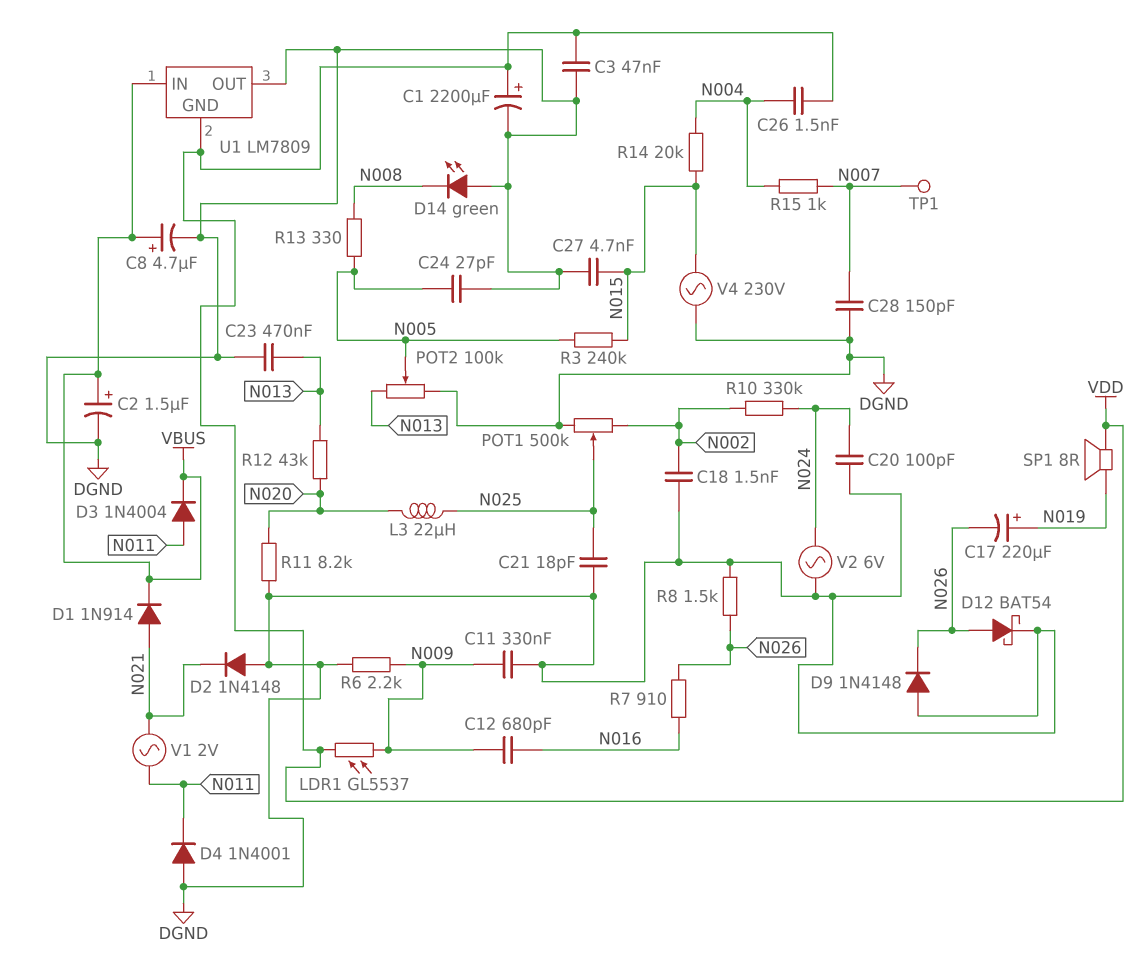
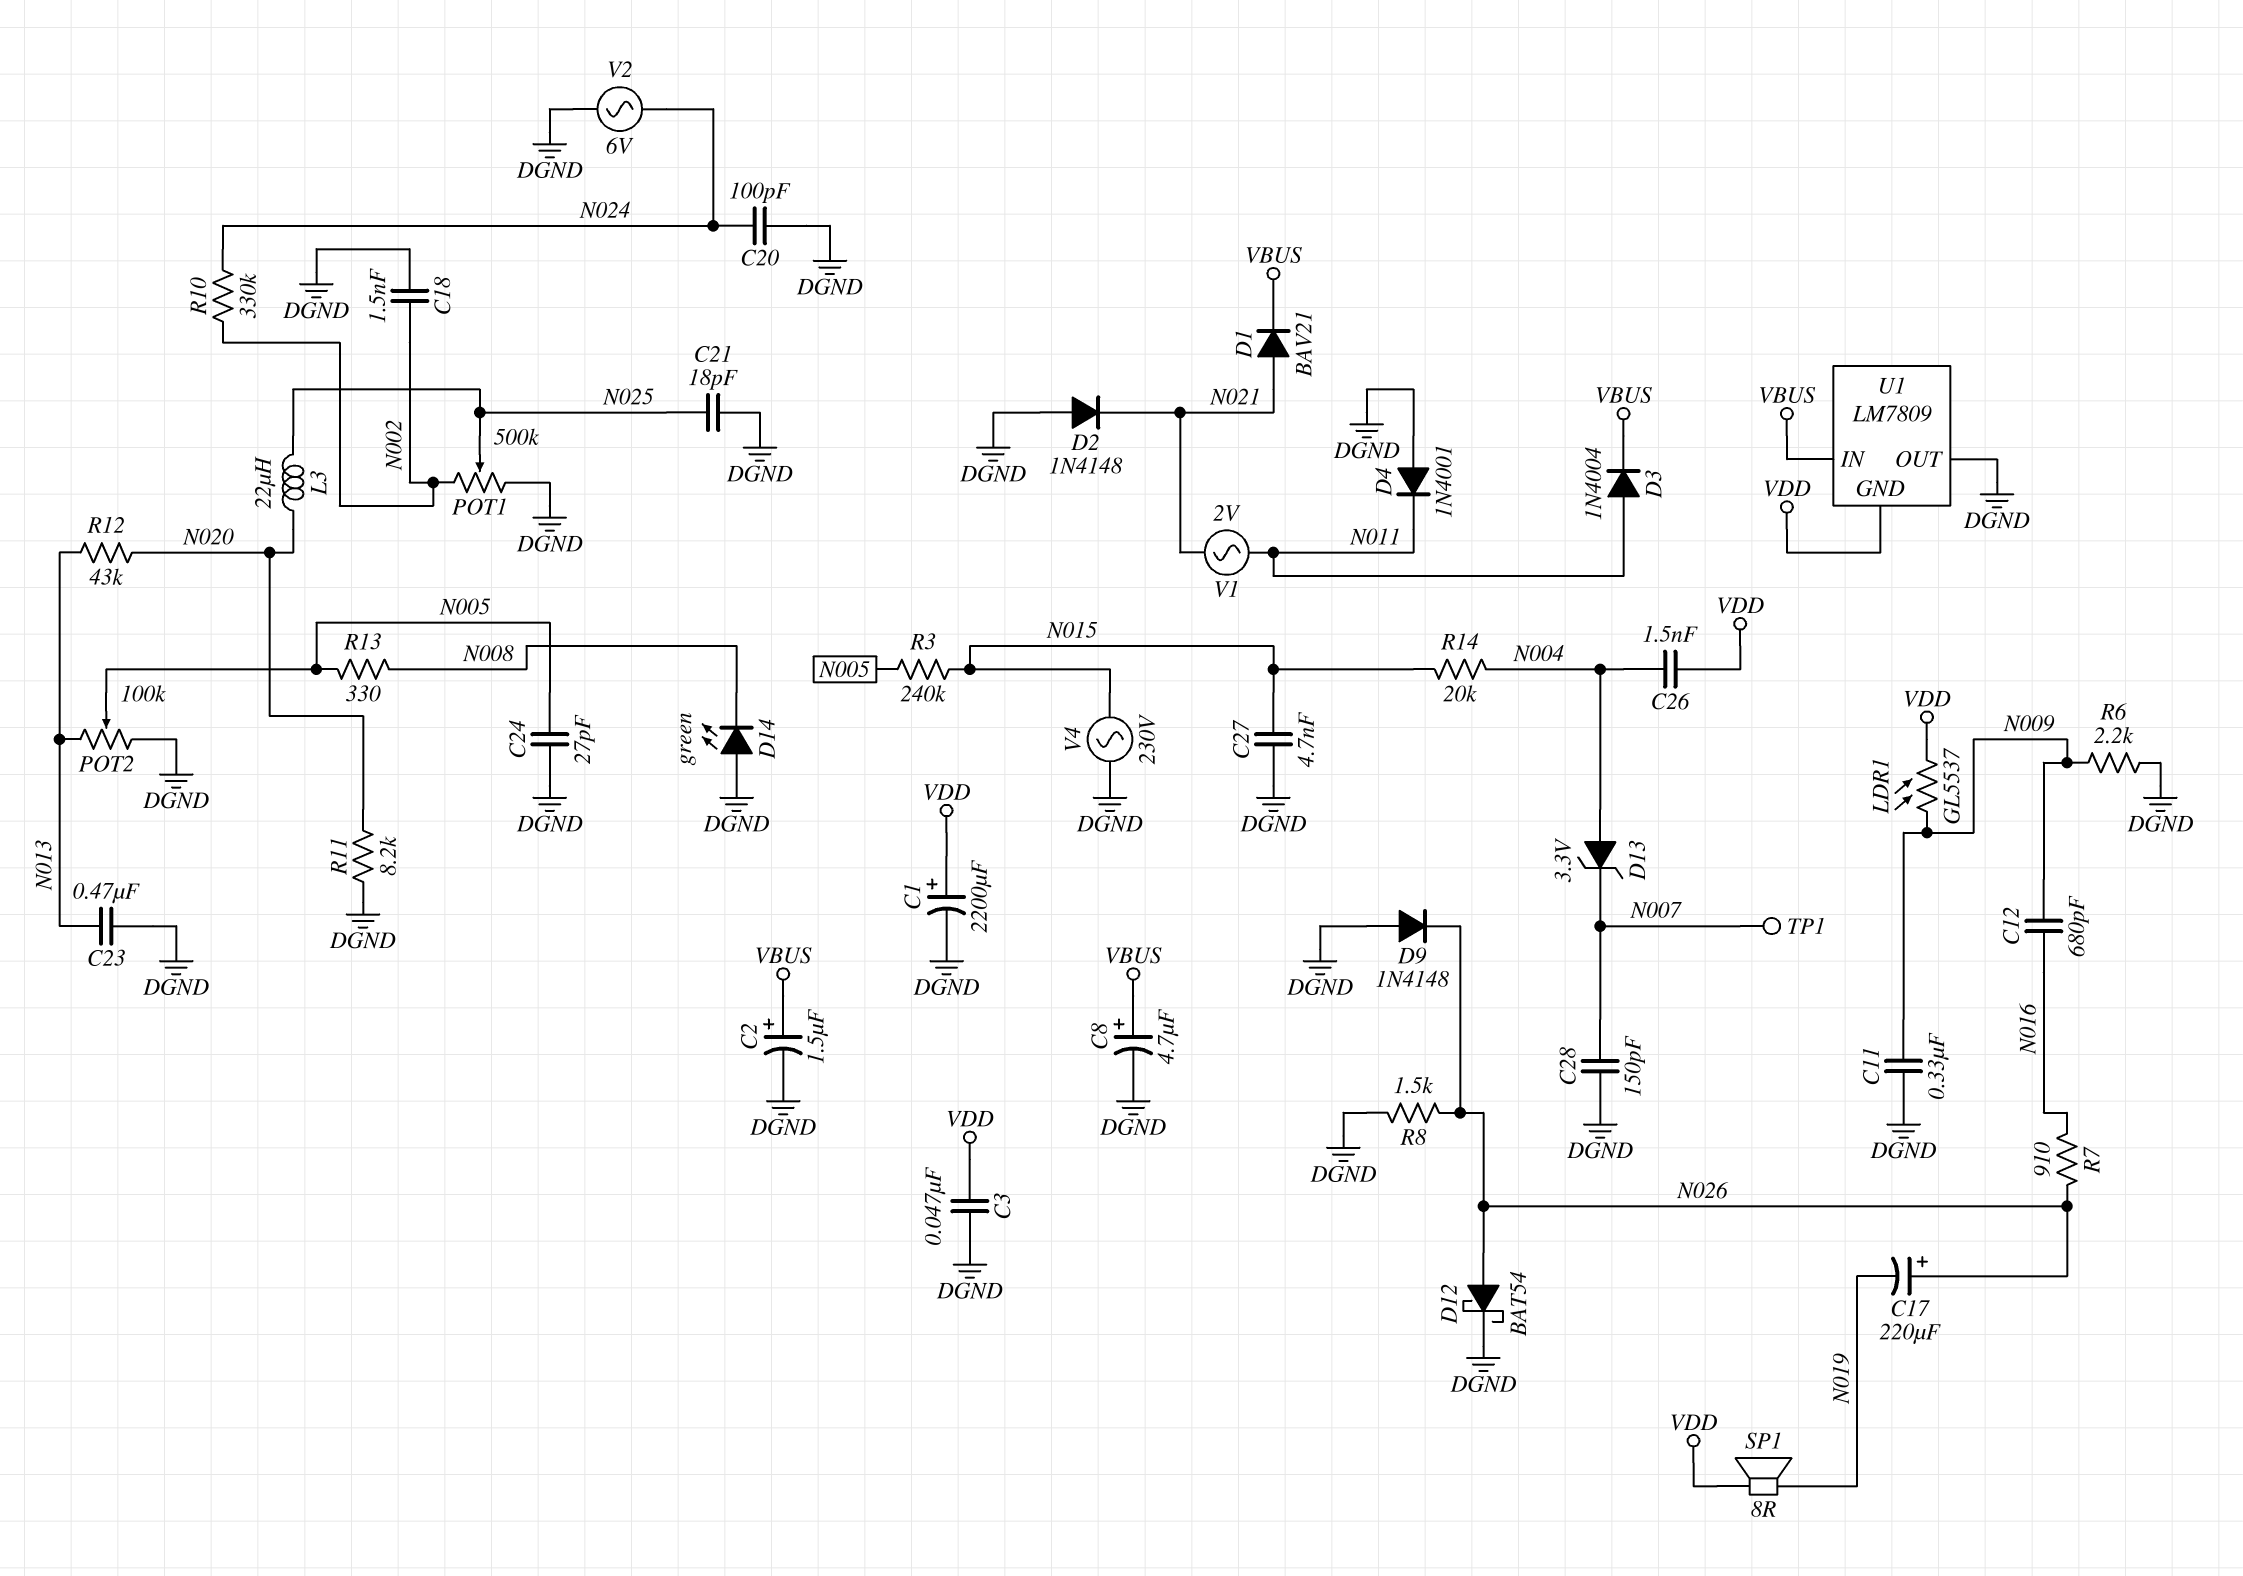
C17: 220uF (plus N019, minus N026) -> 220uF (plus N026, minus N019)
D1: diode 1N914 (A N021, K VBUS) -> diode BAV21 (A N021, K VBUS)
D13: none -> zener 3.3V (A N004, K N007)
R15: 1k (N004, N007) -> none

